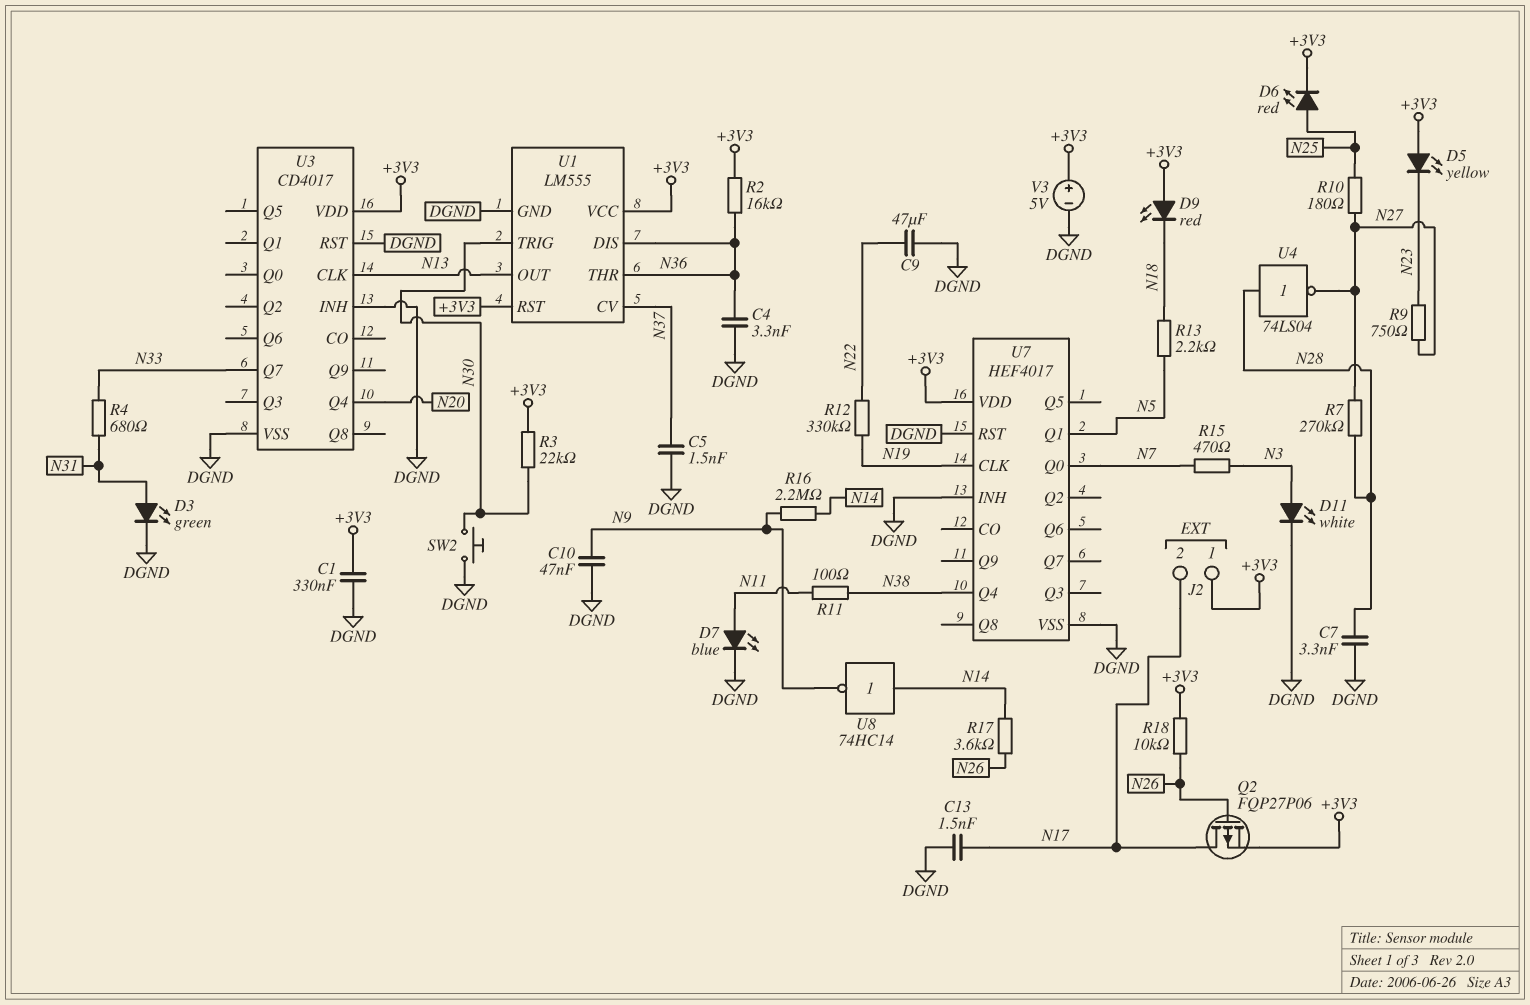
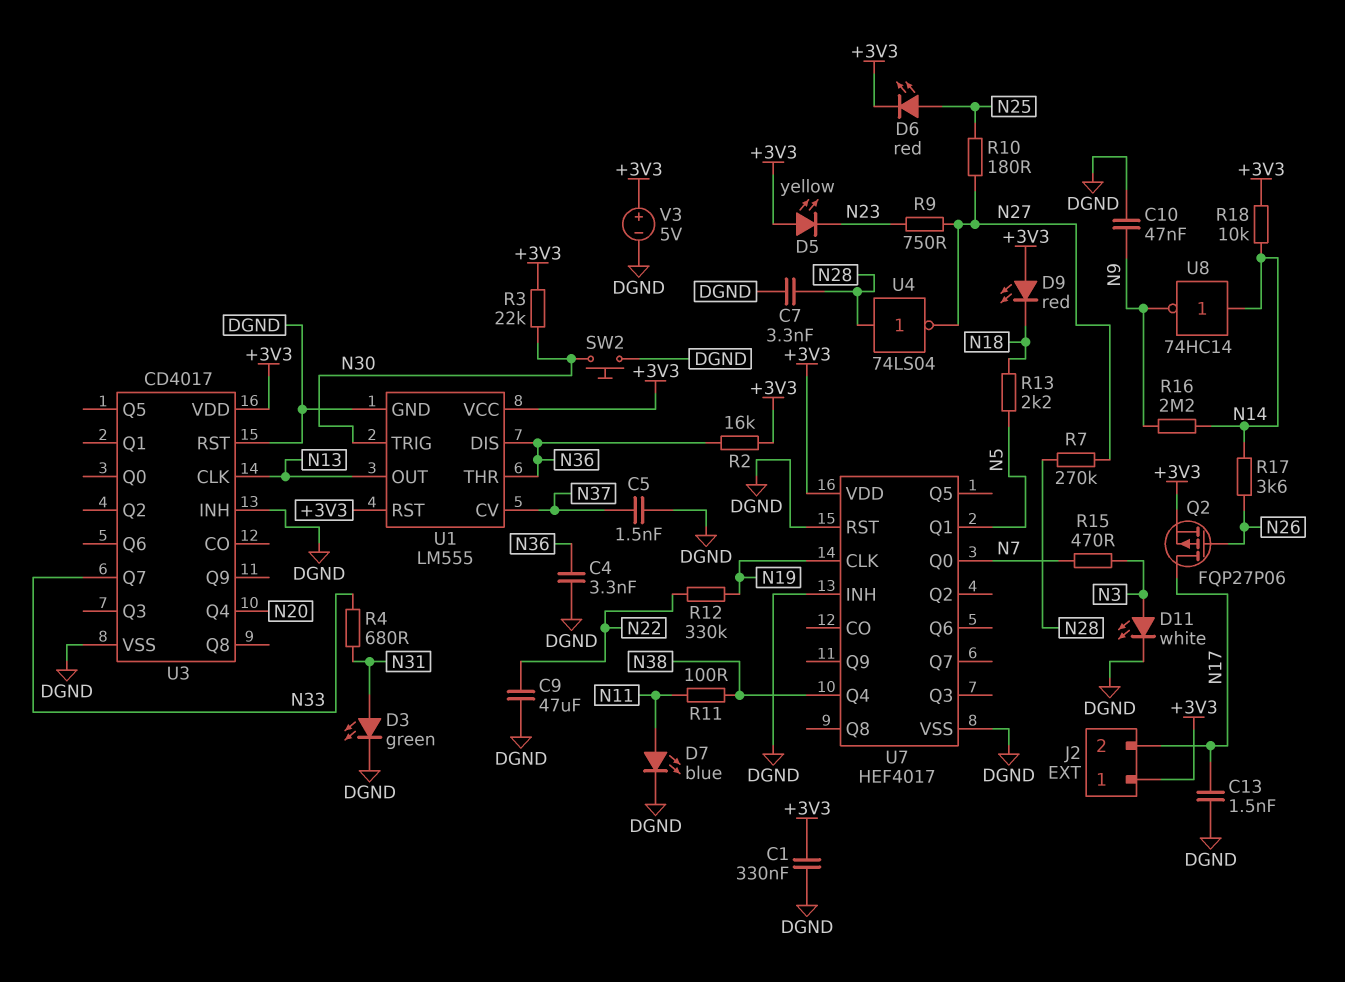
R18: 10k (+3V3, N26) -> 10k (+3V3, N14)

